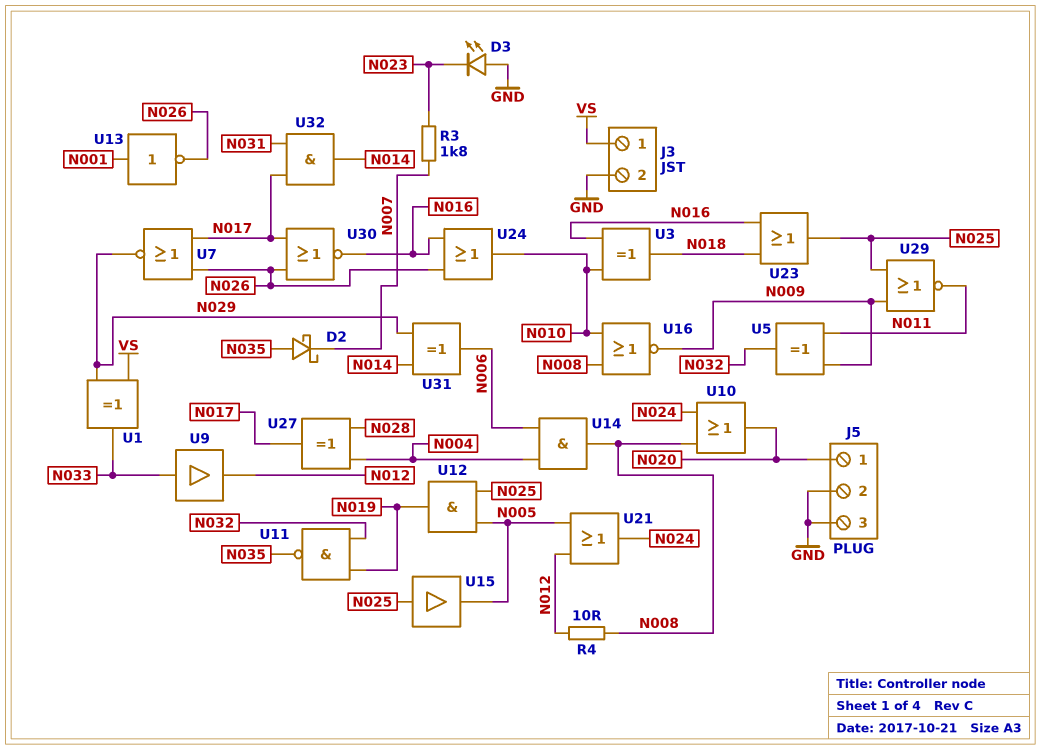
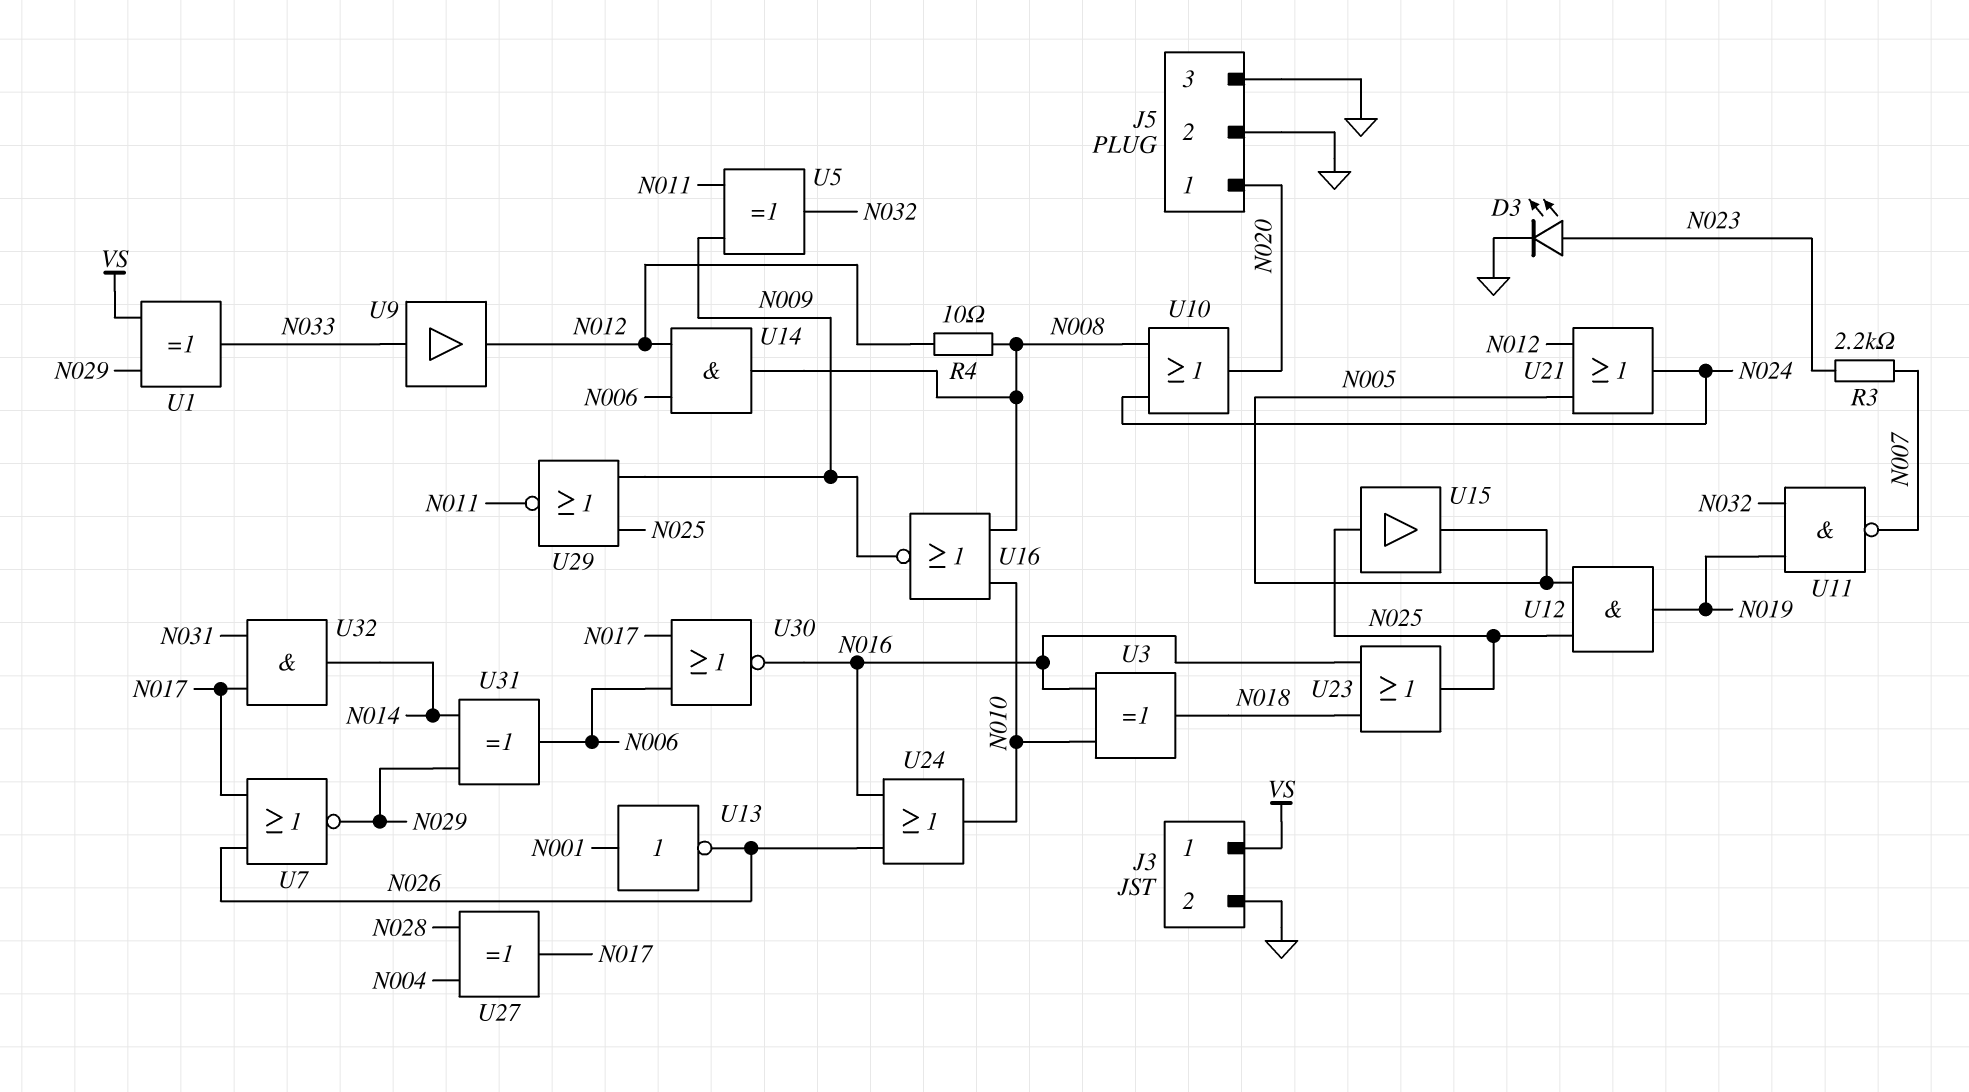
D2: schottky (A N035, K N007) -> none
D3: LED (A GND, K N023) -> LED (A N023, K GND)
R3: 1.8k (N007, N023) -> 2.2k (N007, N023)
U11: NAND (in N019, in N032, out N035) -> NAND (in N019, in N032, out N007)
U14: AND (in N004, in N006, out N008) -> AND (in N006, in N012, out N008)
U30: NOR (in N017, in N026, out N016) -> NOR (in N006, in N017, out N016)

